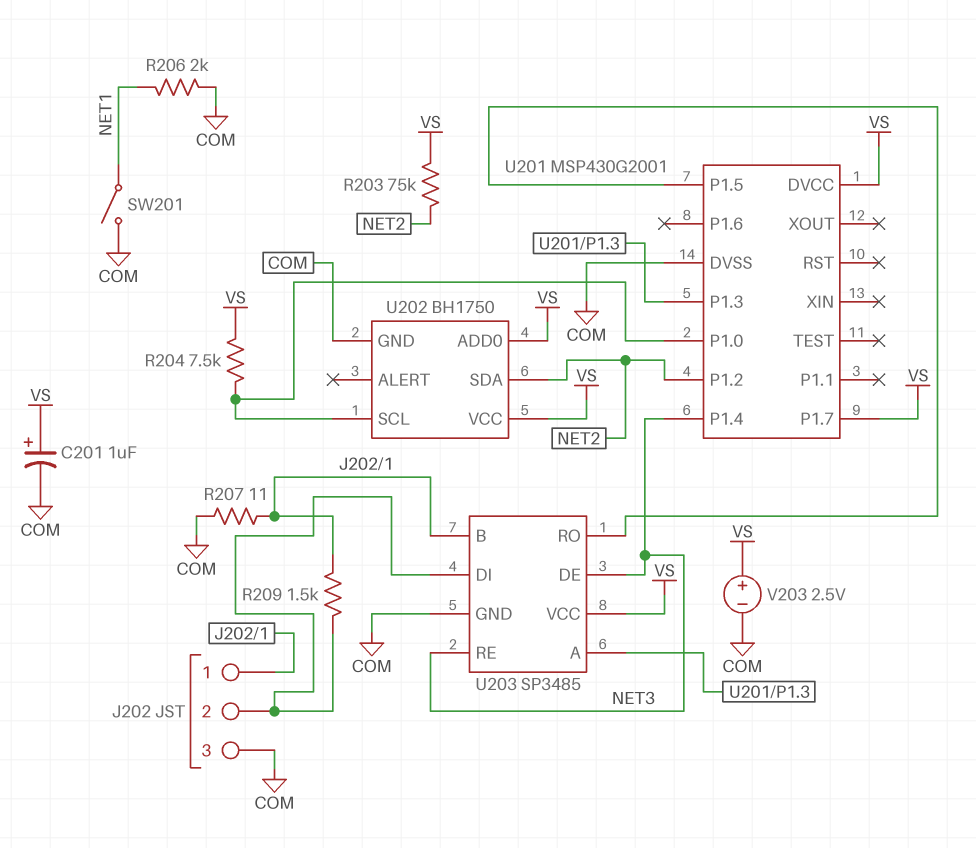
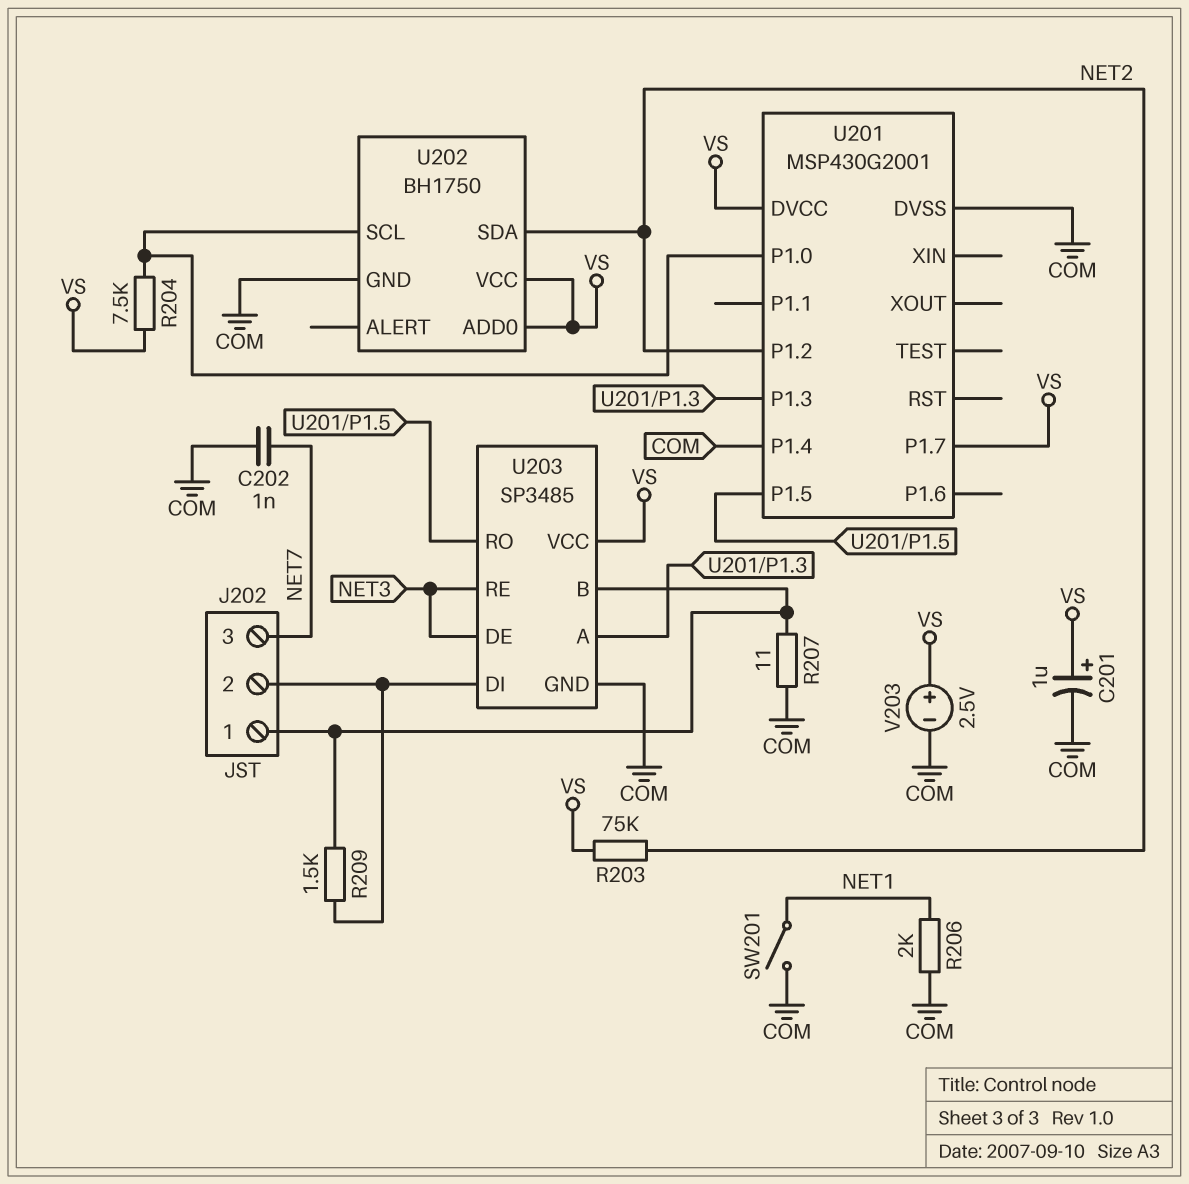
C202: none -> 1nF (COM, NET7)
J202 pin 3: COM -> NET7
U201 pin P1.4: NET3 -> COM

